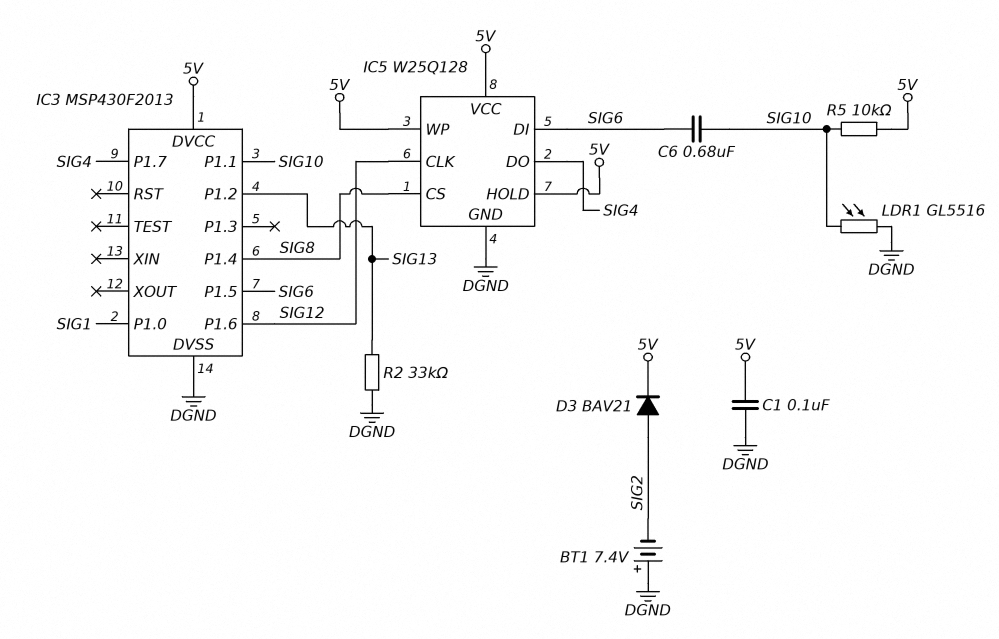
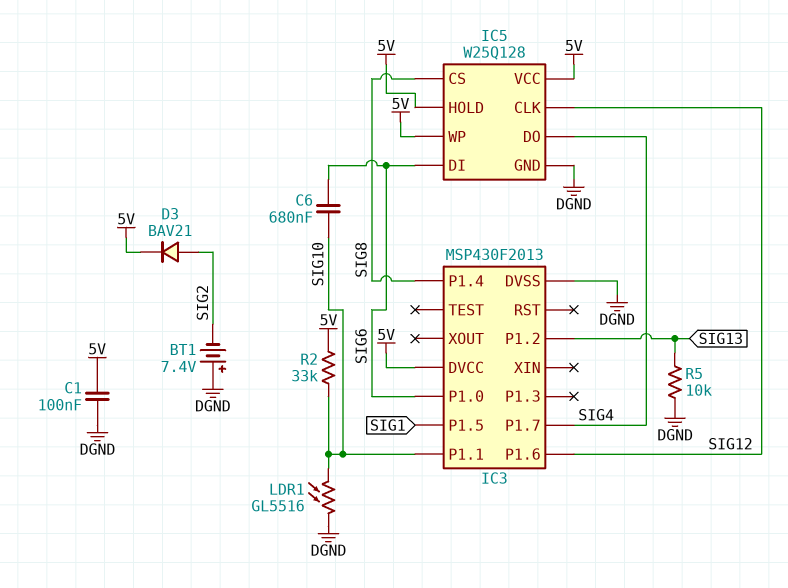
IC3 pin P1.0: SIG1 -> SIG6
IC3 pin P1.5: SIG6 -> SIG1
R2: 33k (DGND, SIG13) -> 33k (5V, SIG10)
R5: 10k (5V, SIG10) -> 10k (DGND, SIG13)

